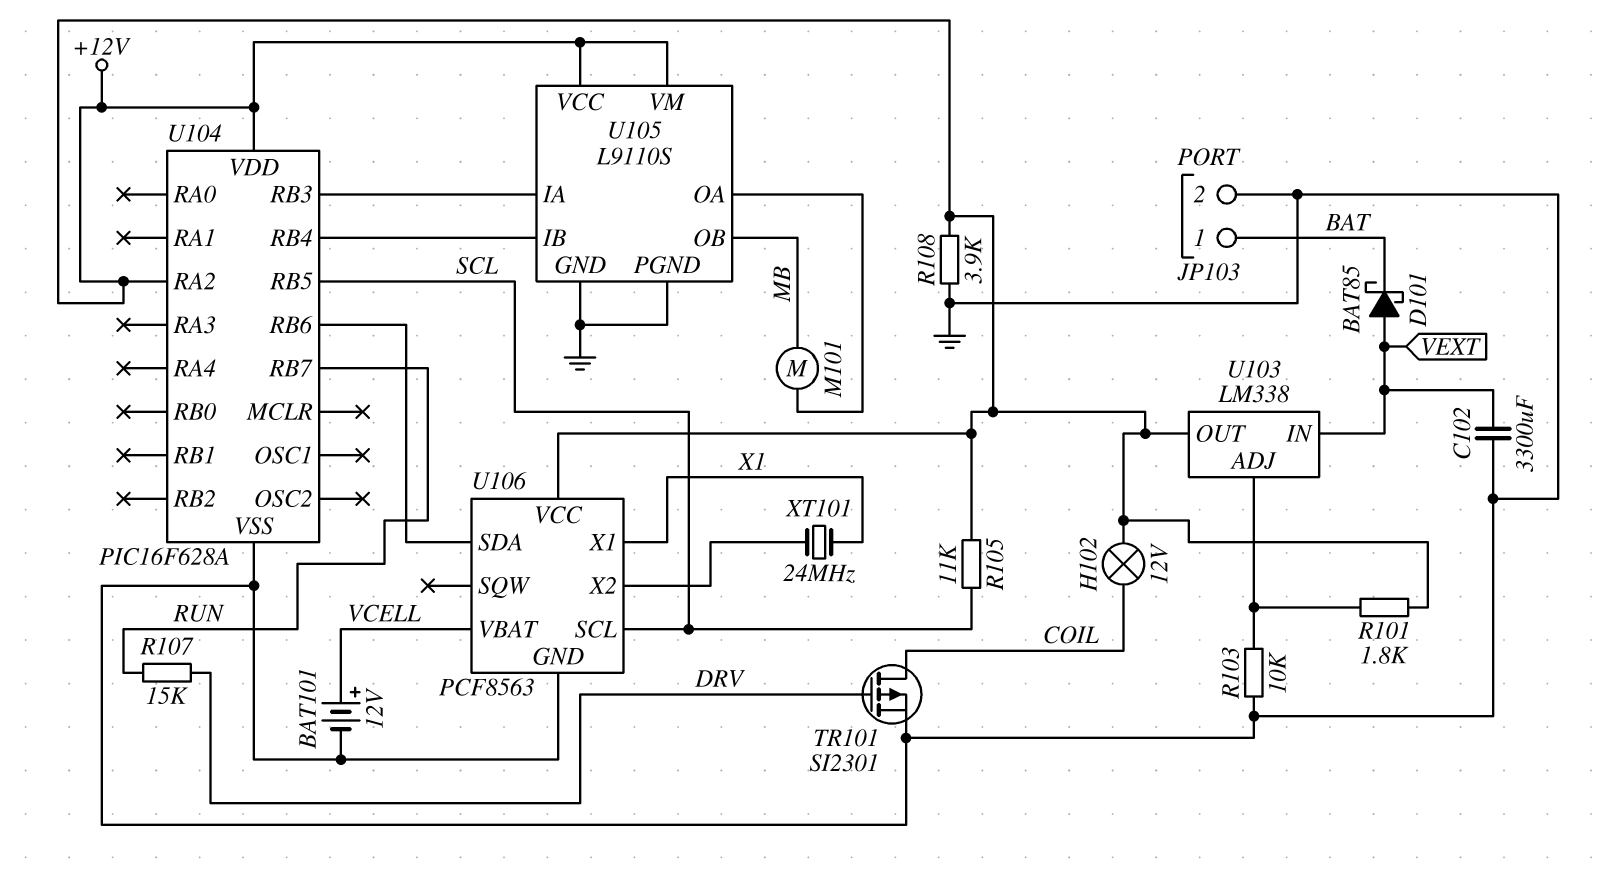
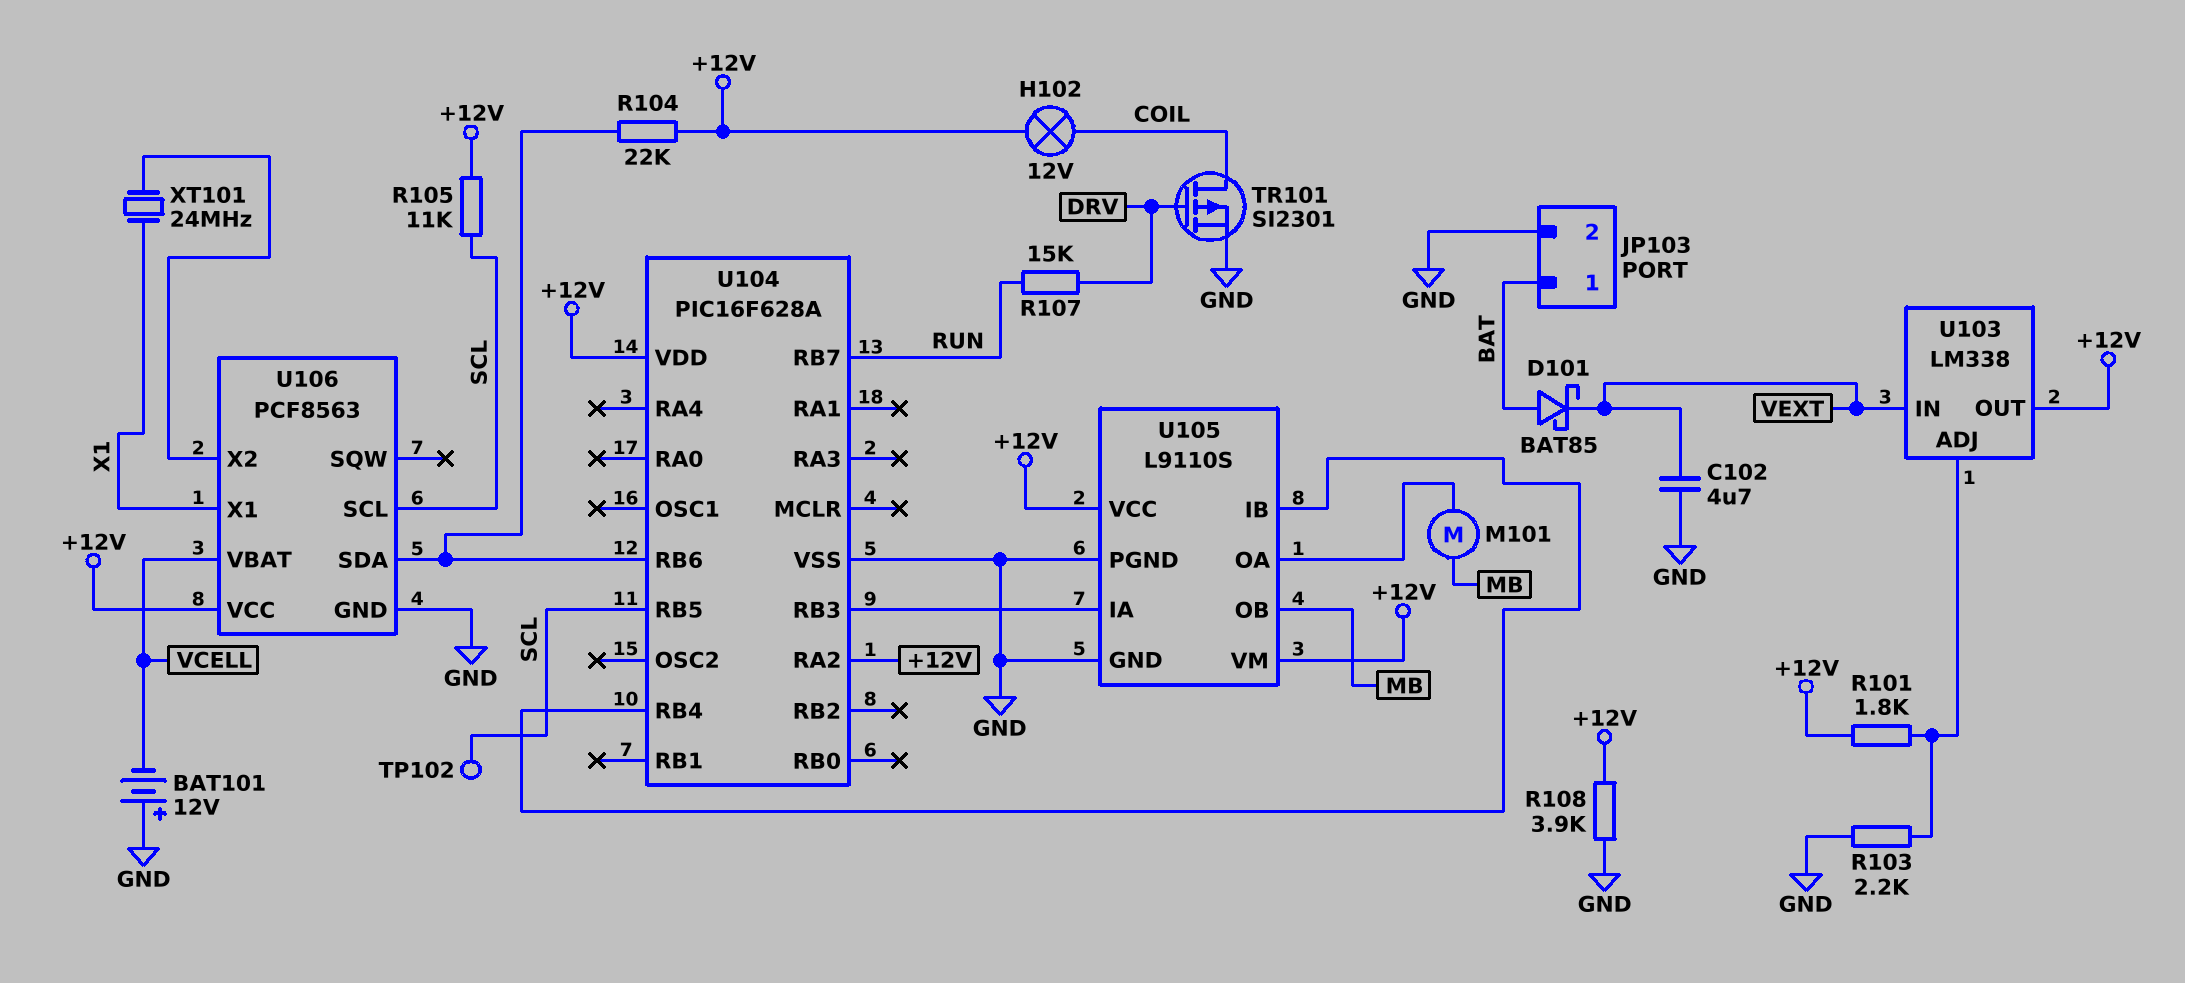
BAT101: 12V (plus VCELL, minus GND) -> 12V (plus GND, minus VCELL)
C102: 3300uF (GND, VEXT) -> 4.7uF (GND, VEXT)
D101: schottky BAT85 (A VEXT, K BAT) -> schottky BAT85 (A BAT, K VEXT)
R103: 10k (GND, U103/ADJ) -> 2.2k (GND, U103/ADJ)
R104: none -> 22k (+12V, U104/RB6)
TP102: none -> test point (SCL)

